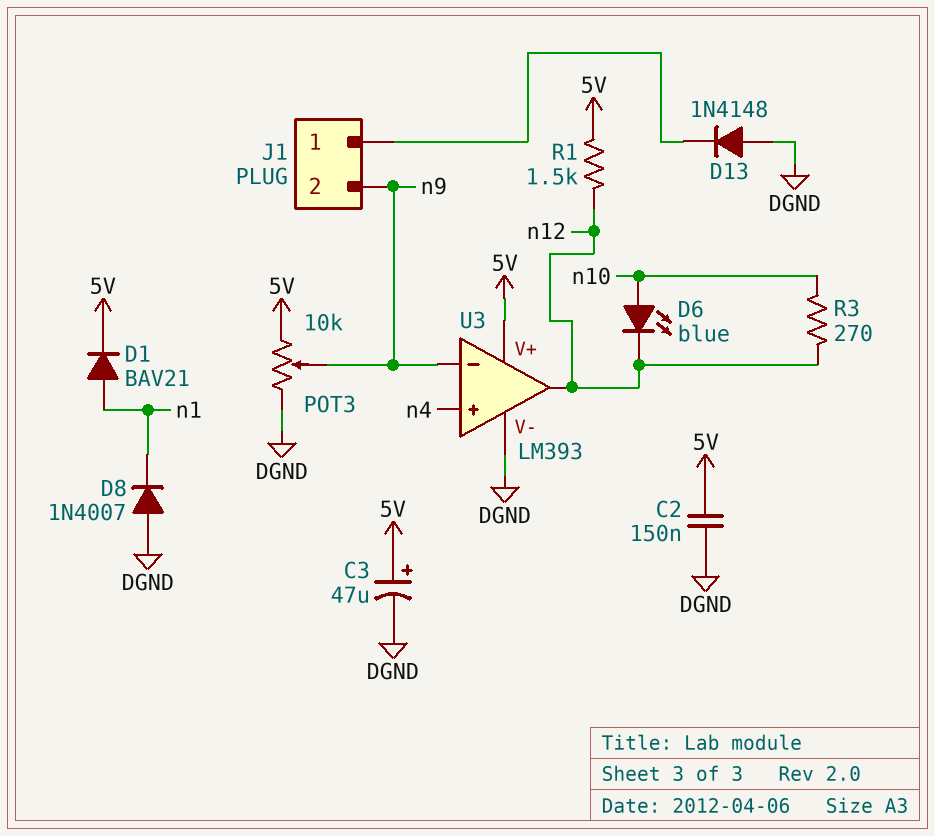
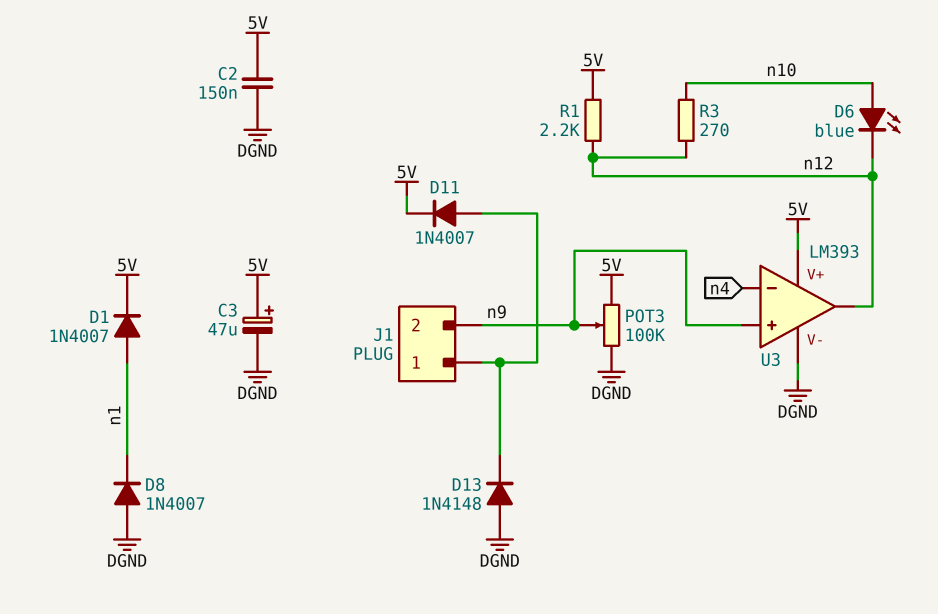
D1: diode BAV21 (A n1, K 5V) -> diode 1N4007 (A n1, K 5V)
D11: none -> diode 1N4007 (A J1/1, K 5V)
POT3: 10k (5V, DGND, wiper n9) -> 100k (5V, DGND, wiper n9)
R1: 1.5k (5V, n12) -> 2.2k (5V, n12)
U3 pin in+: n4 -> n9
U3 pin in-: n9 -> n4

